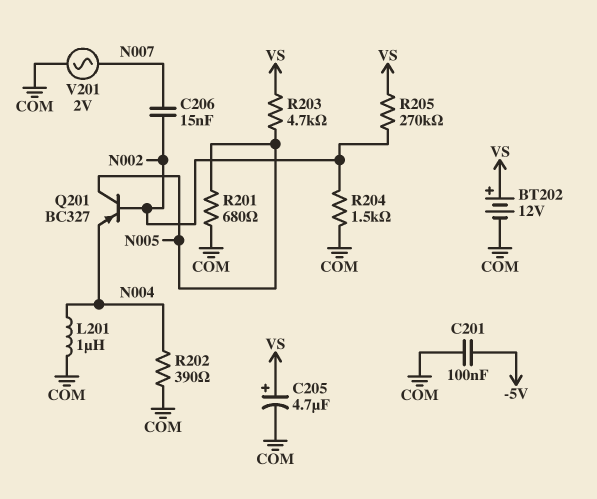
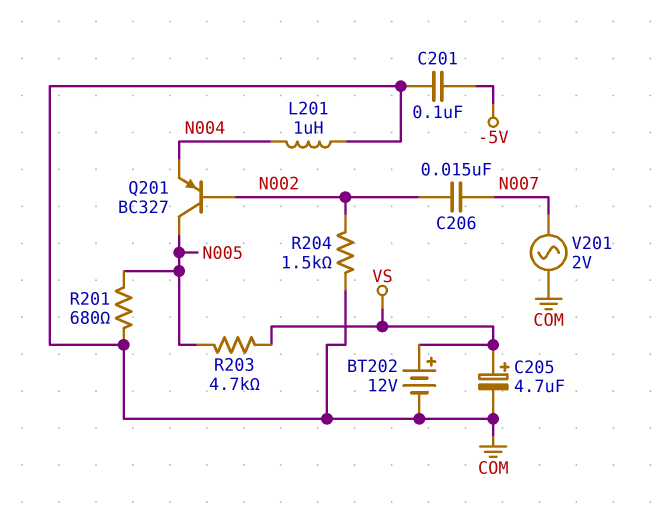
R202: 390 (COM, N004) -> none
R205: 270k (N002, VS) -> none

